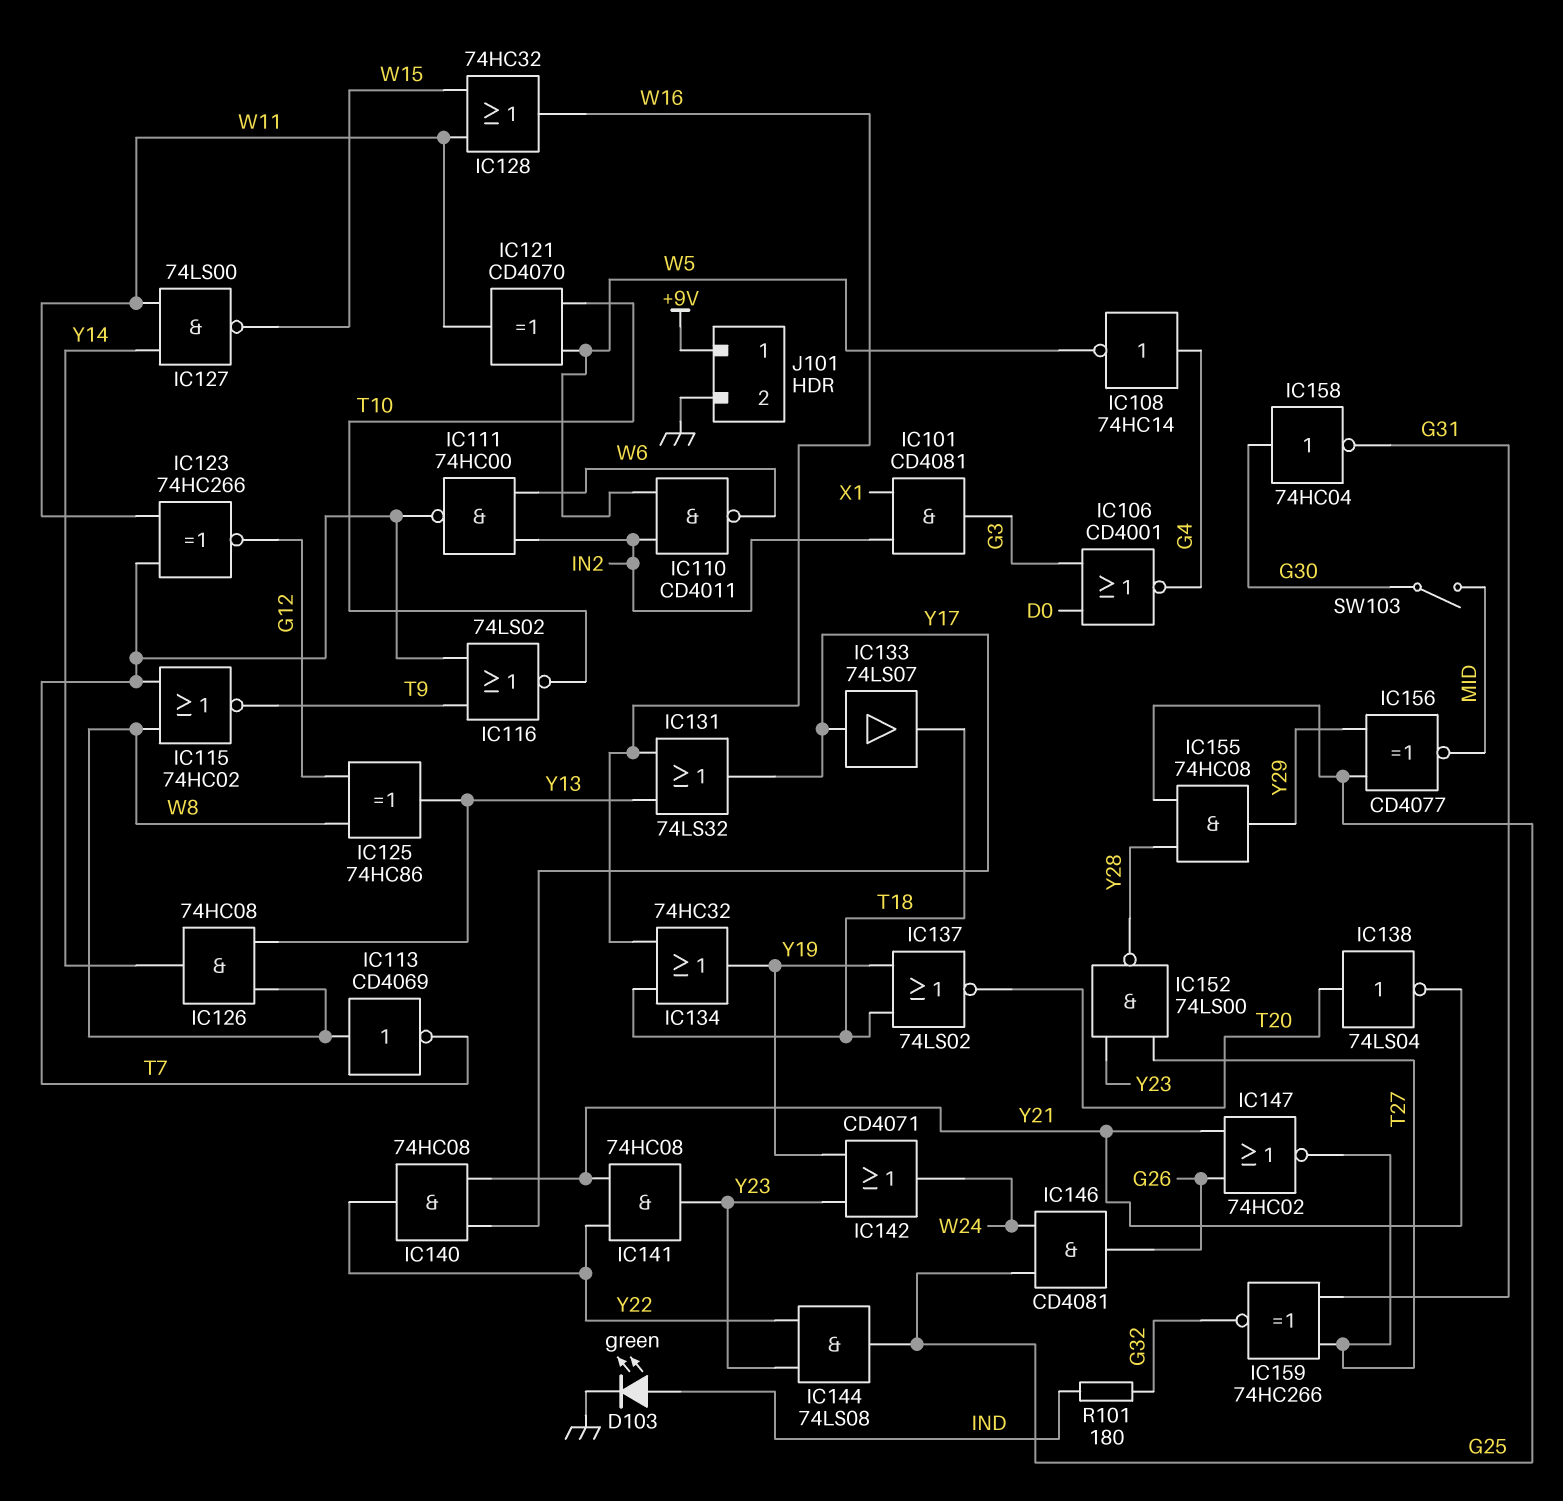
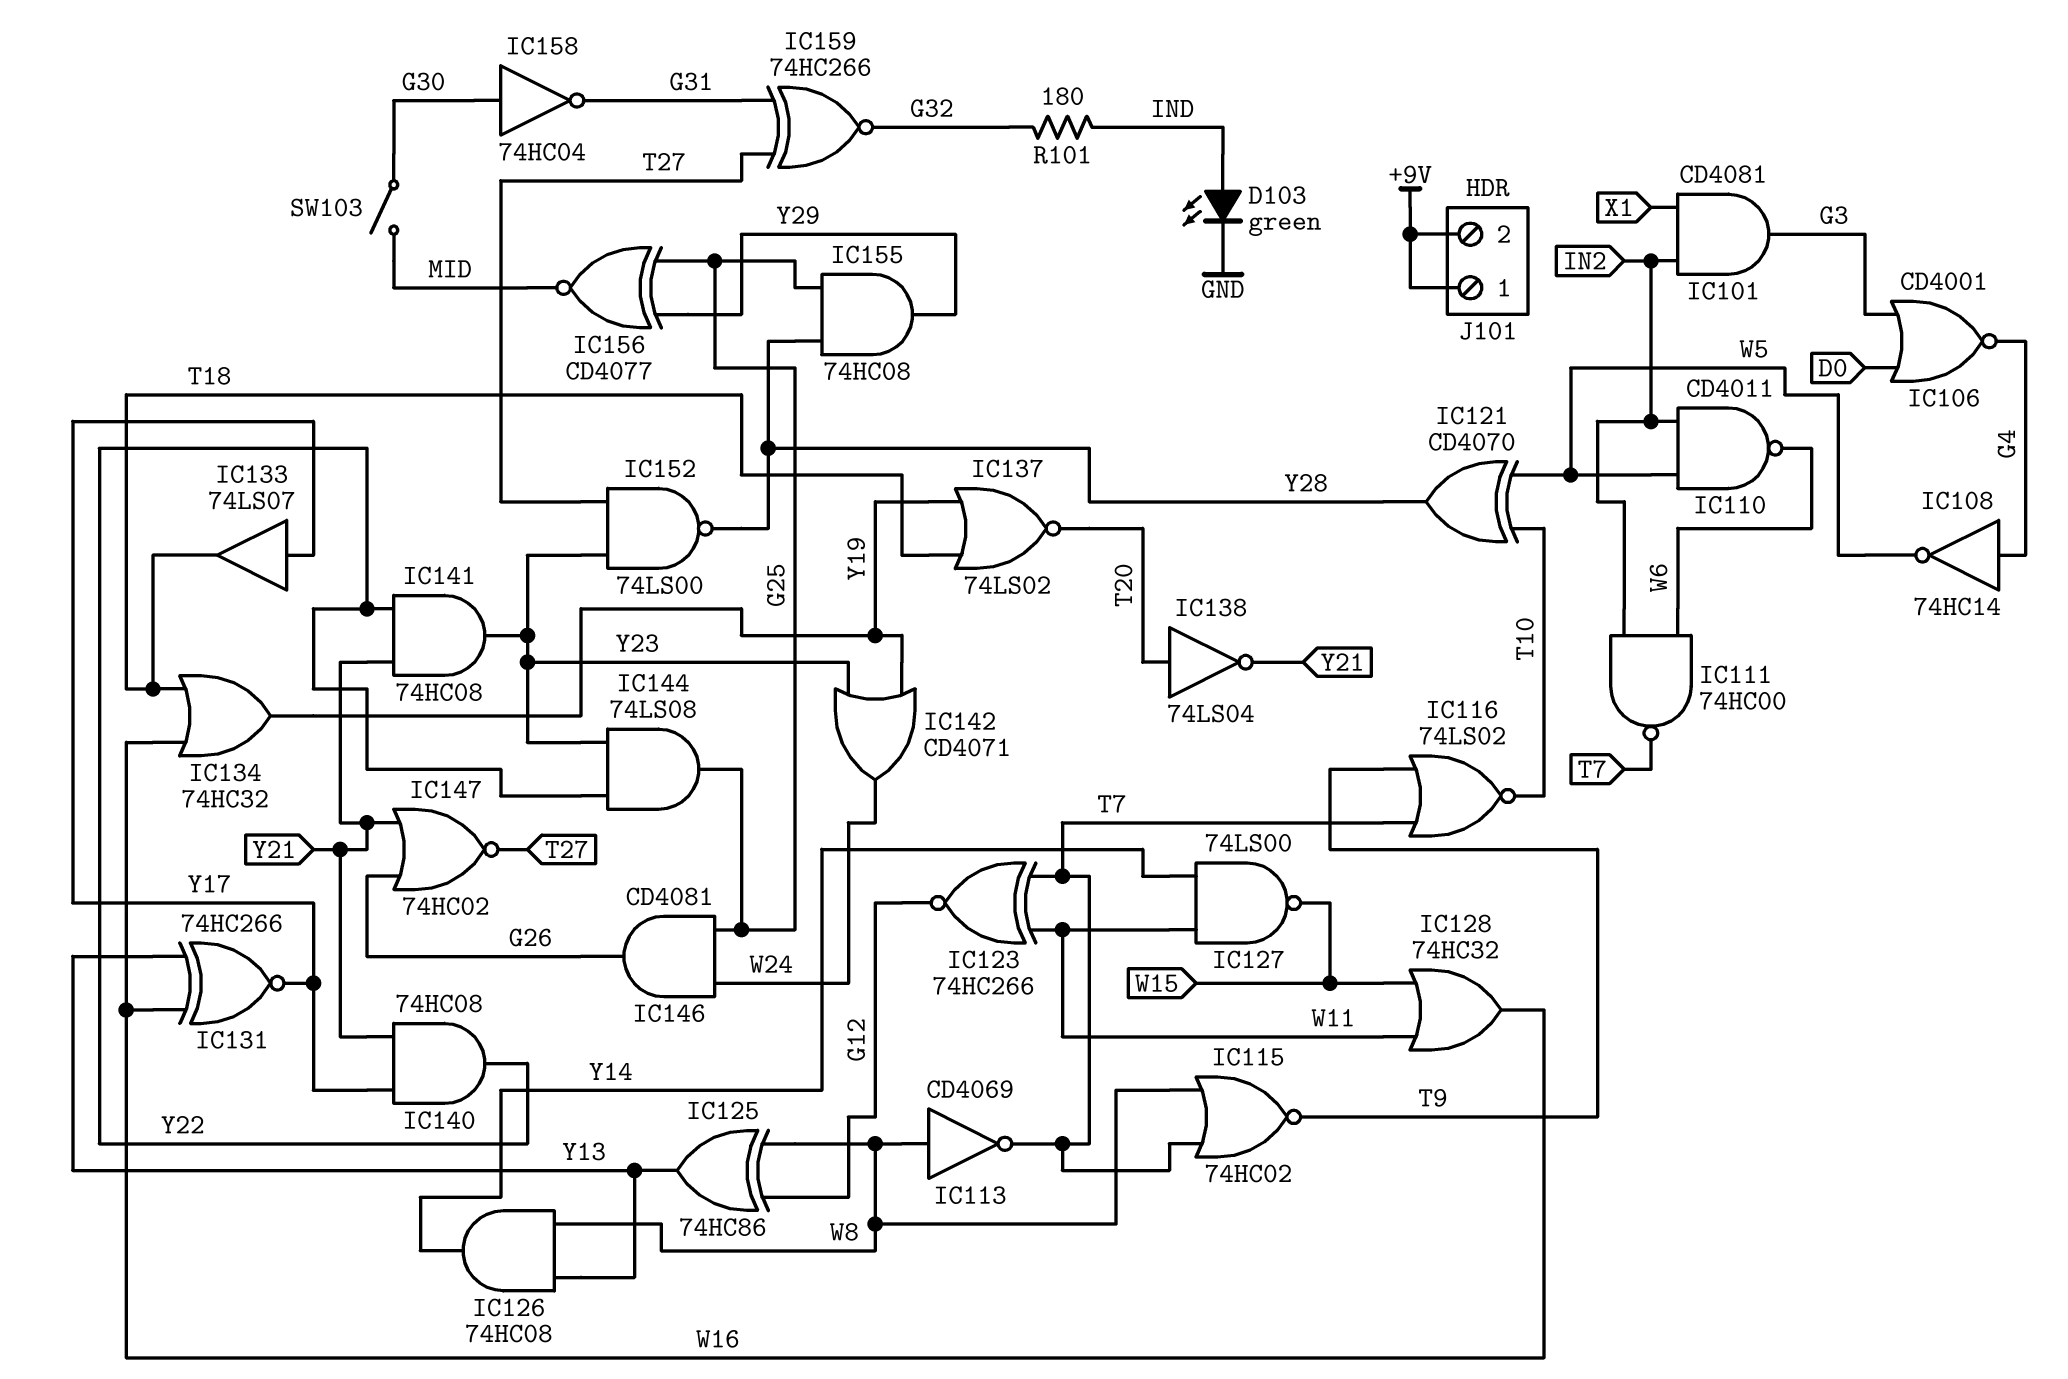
IC121: XOR CD4070 (in T10, in W5, out W11) -> XOR CD4070 (in T10, in W5, out Y28)
IC131: OR 74LS32 (in W16, in Y13, out Y17) -> XNOR 74HC266 (in W16, in Y13, out Y17)
J101 pin 2: GND -> +9V

